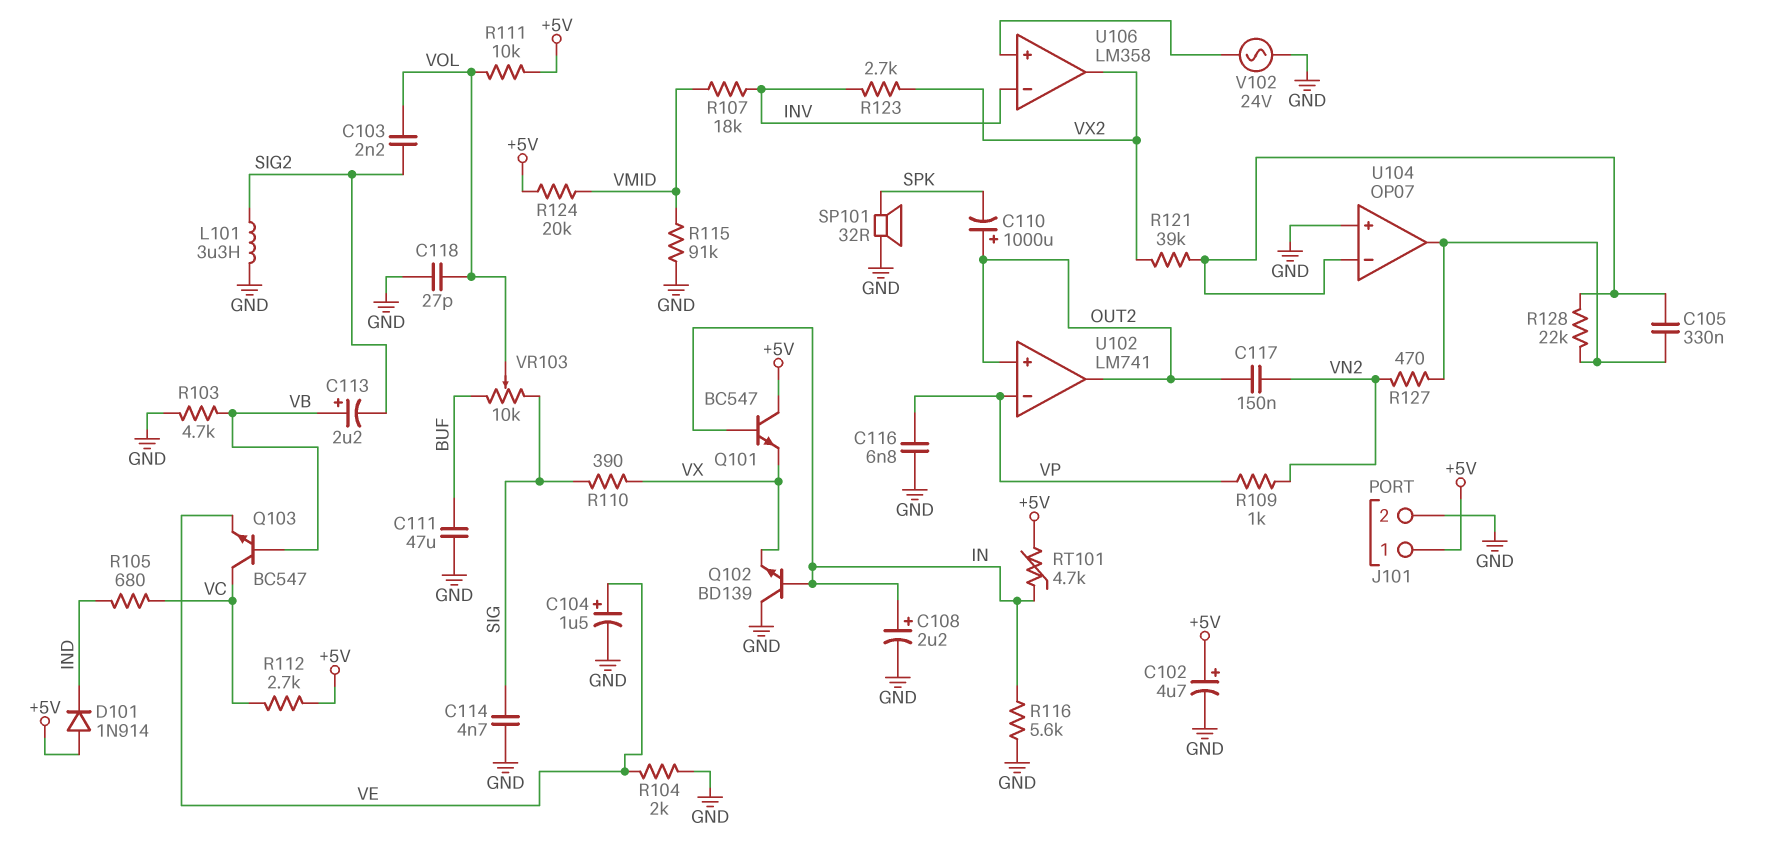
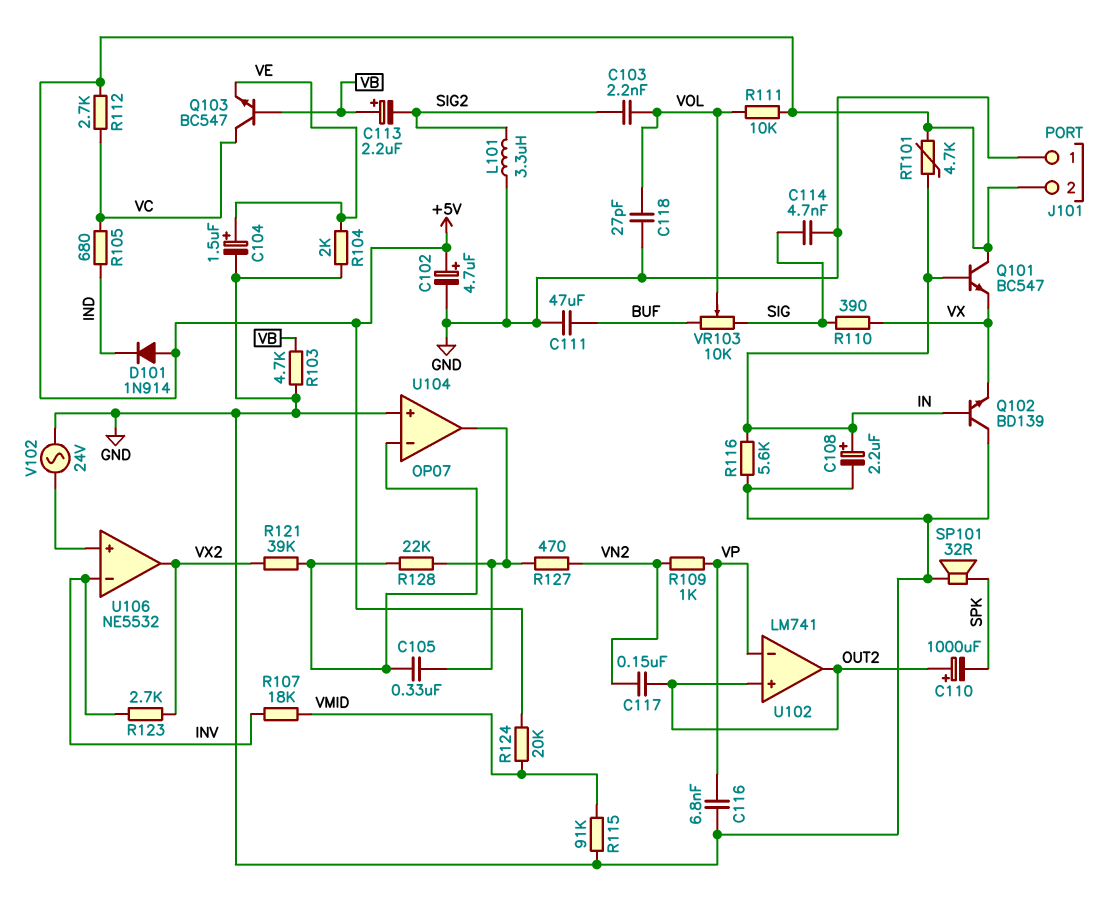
J101 pin 1: +5V -> GND
J101 pin 2: GND -> +5V
U106: LM358 -> NE5532

